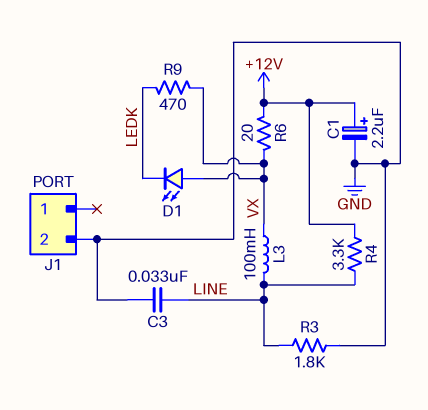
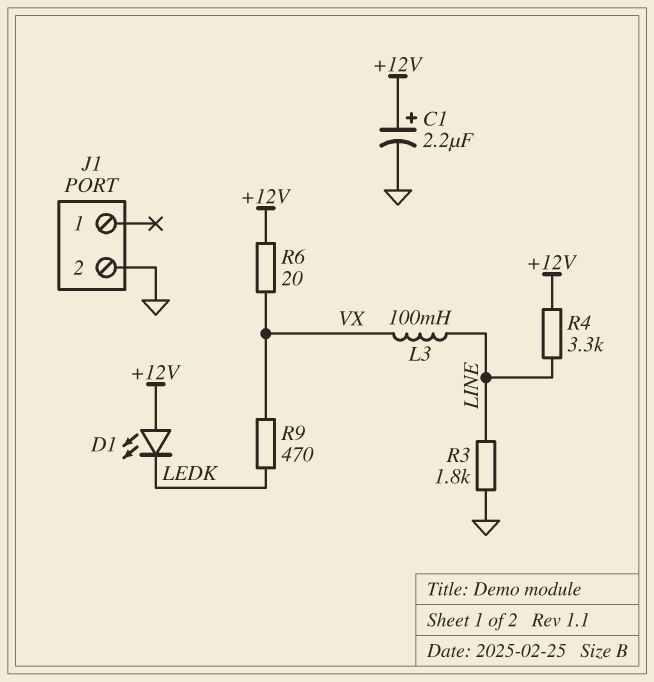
C3: 33nF (GND, LINE) -> none
D1: LED (A VX, K LEDK) -> LED (A +12V, K LEDK)

